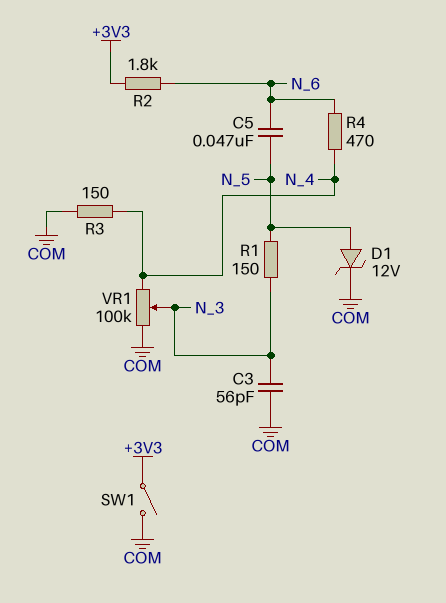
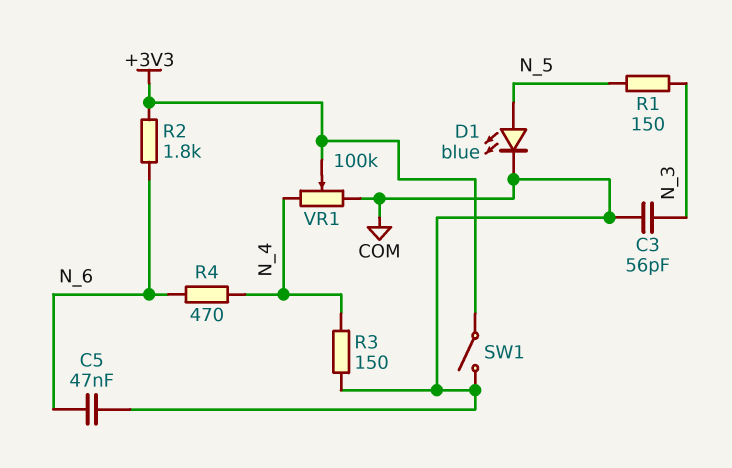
C5: 47nF (N_5, N_6) -> 47nF (COM, N_6)
D1: zener 12V (A N_5, K COM) -> LED blue (A N_5, K COM)
VR1: 100k (COM, N_4, wiper N_3) -> 100k (COM, N_4, wiper +3V3)

